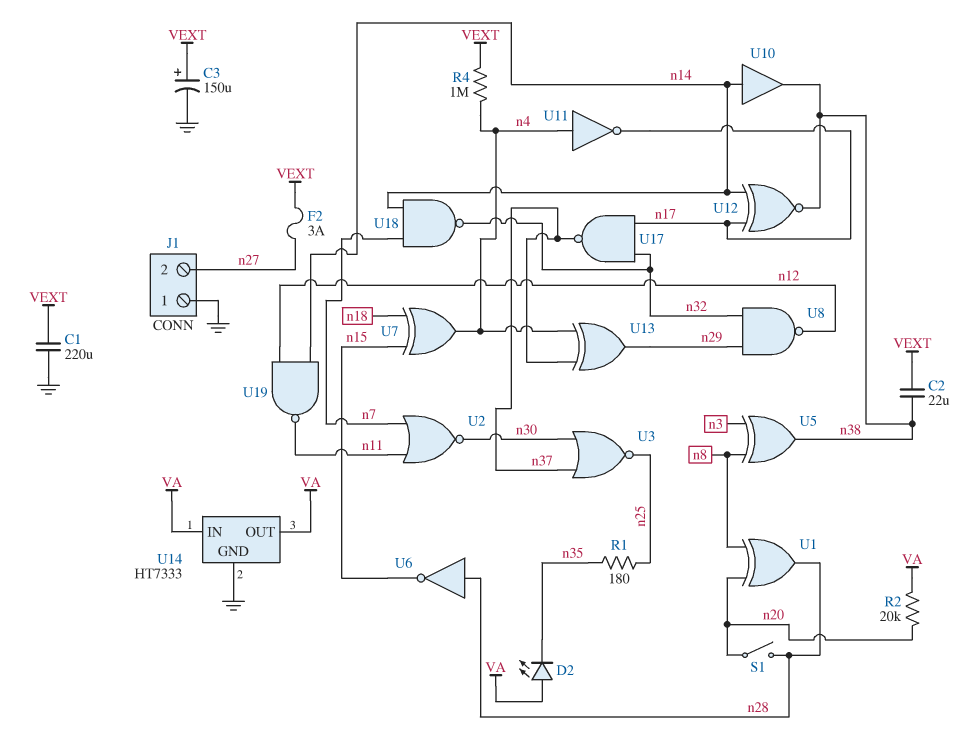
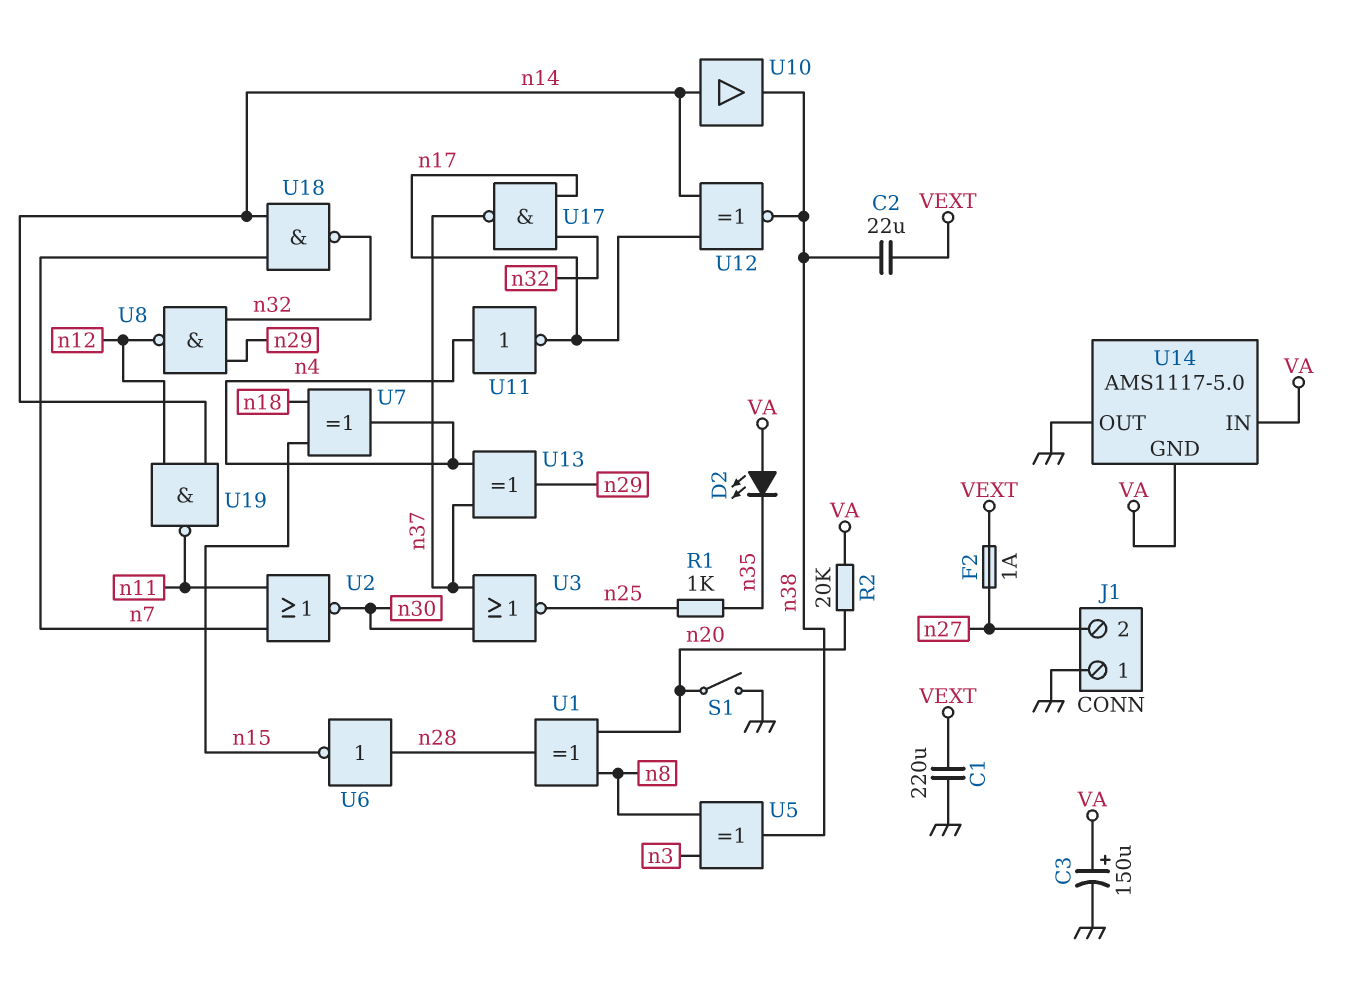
C3: 150uF (plus VEXT, minus GND) -> 150uF (plus VA, minus GND)
F2: 3A (VEXT, n27) -> 1A (VEXT, n27)
R1: 180 (n25, n35) -> 1k (n25, n35)
R4: 1M (VEXT, n4) -> none
S1: switch (n20, n28) -> switch (GND, n20)
U14: HT7333 -> AMS1117-5.0
U14 pin GND: GND -> VA
U14 pin OUT: VA -> GND

